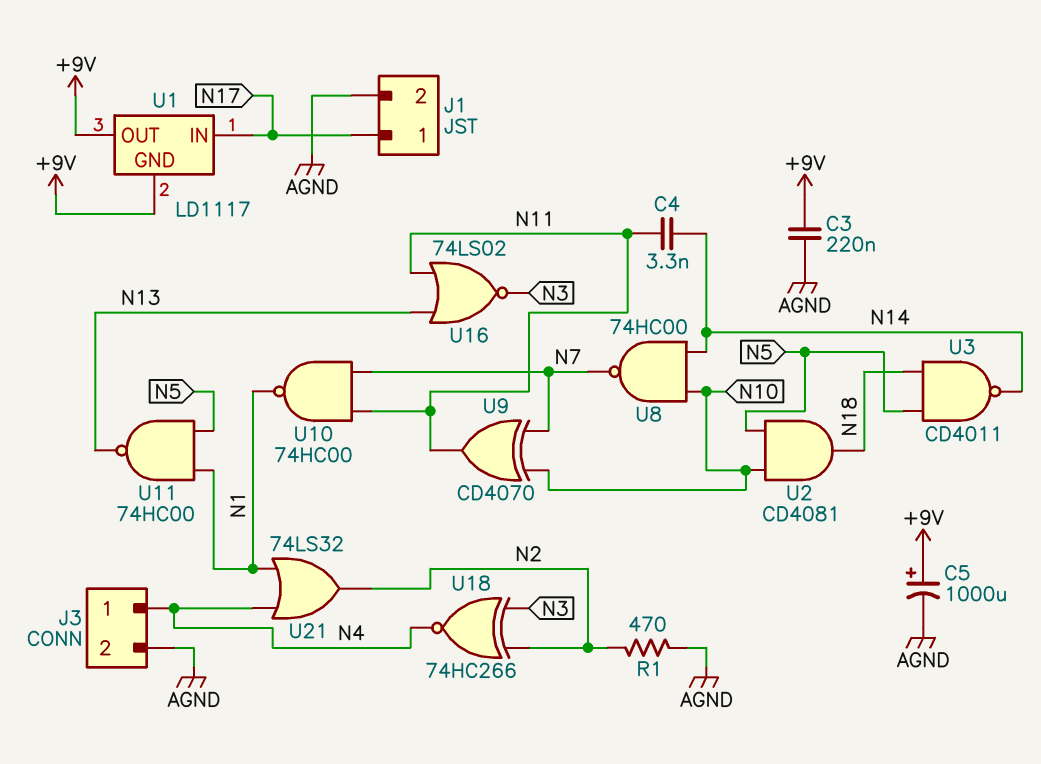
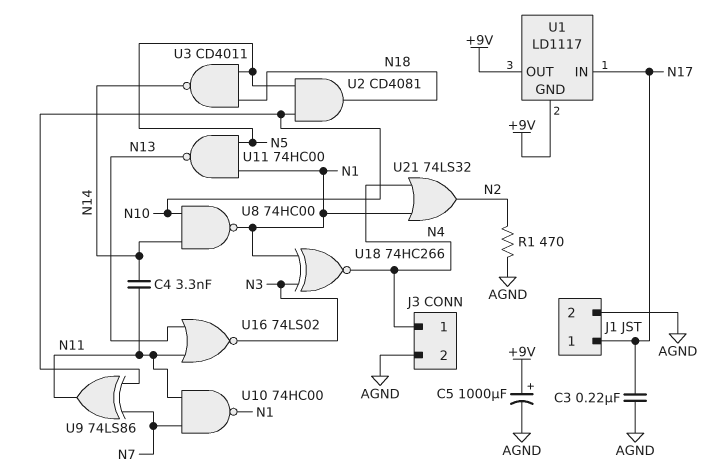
C3: 220nF (+9V, AGND) -> 220nF (AGND, N17)
U8: NAND 74HC00 (in N10, in N14, out N7) -> NAND 74HC00 (in N10, in N14, out N1)
U9: XOR CD4070 (in N7, in N10, out N11) -> XOR 74LS86 (in N7, in N10, out N11)
U18: XNOR 74HC266 (in N2, in N3, out N4) -> XNOR 74HC266 (in N1, in N3, out N4)

